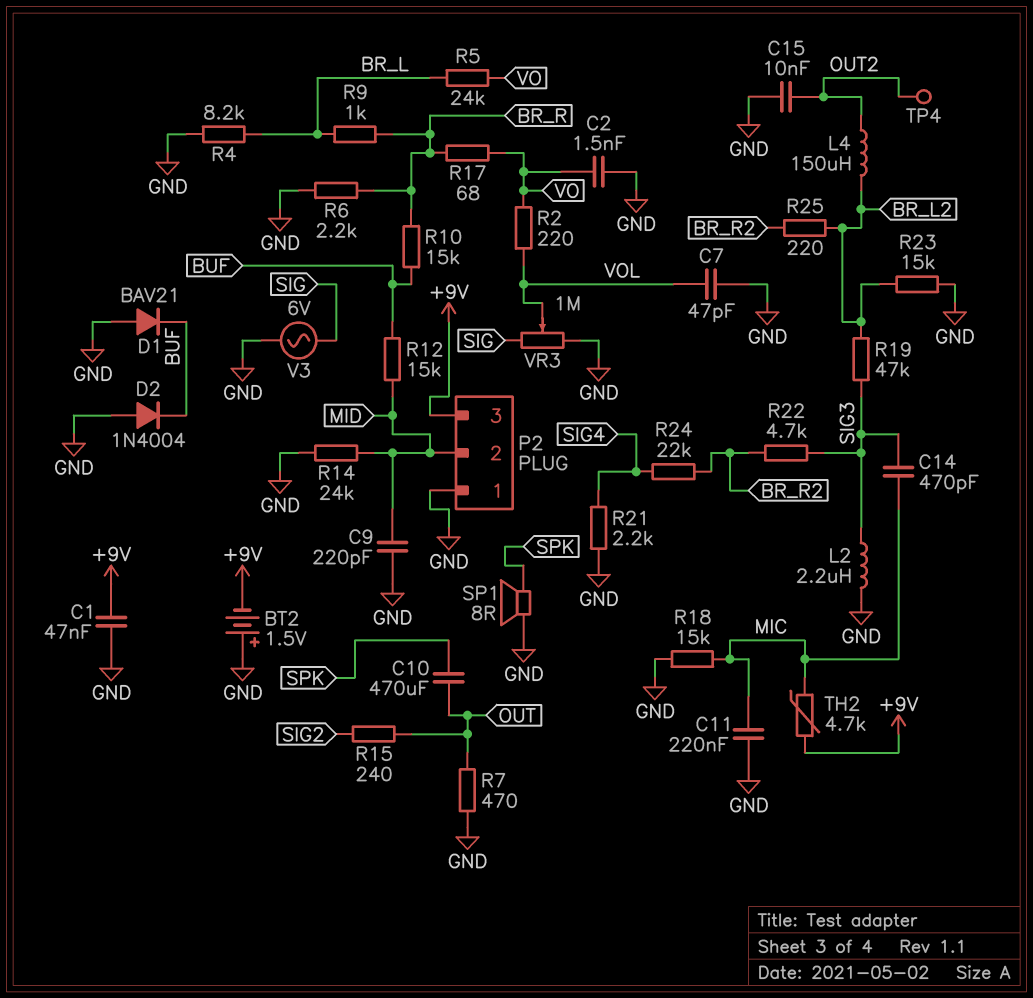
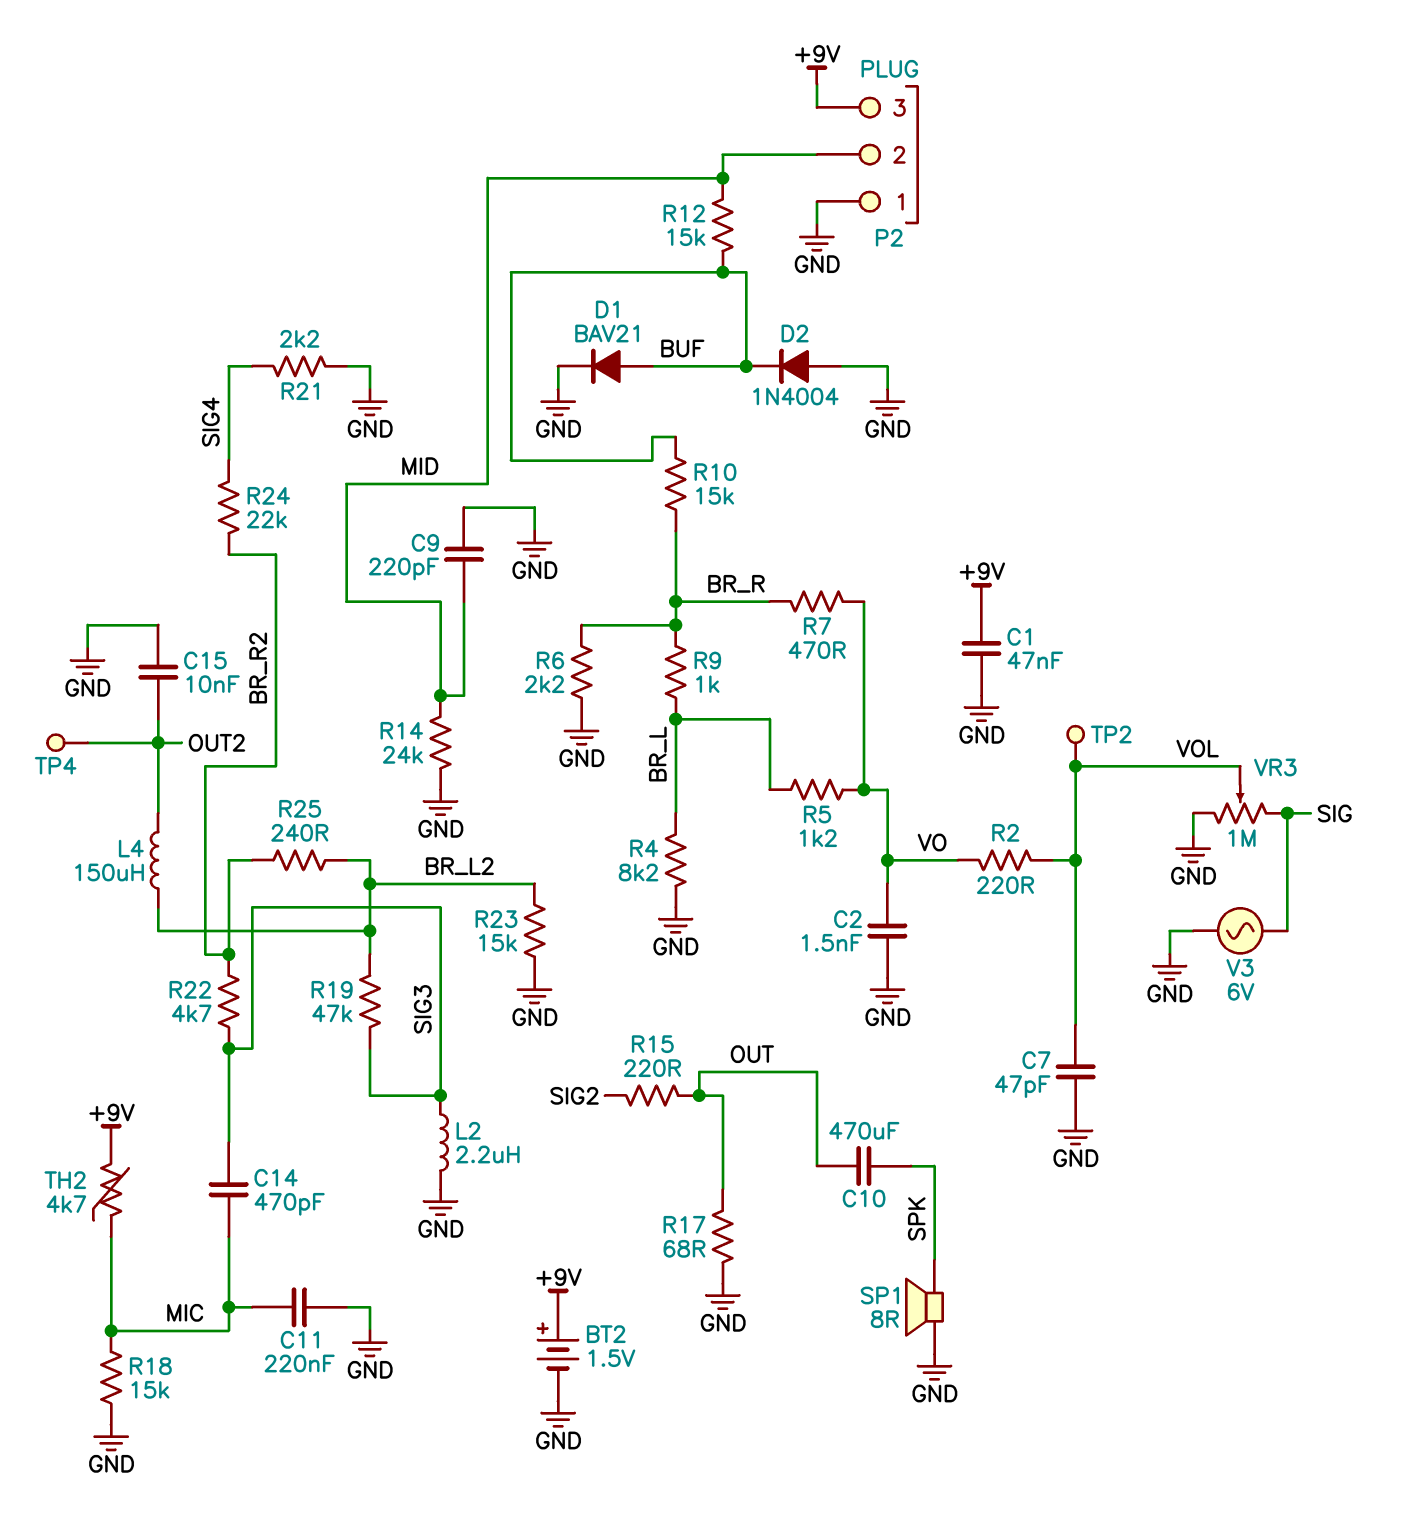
BT2: 1.5V (plus GND, minus +9V) -> 1.5V (plus +9V, minus GND)
D1: diode BAV21 (A GND, K BUF) -> diode BAV21 (A BUF, K GND)
R5: 24k (BR_L, VO) -> 1.2k (BR_L, VO)
R7: 470 (GND, OUT) -> 470 (BR_R, VO)
R15: 240 (OUT, SIG2) -> 220 (OUT, SIG2)
R17: 68 (BR_R, VO) -> 68 (GND, OUT)
R25: 220 (BR_L2, BR_R2) -> 240 (BR_L2, BR_R2)
TP2: none -> test point (VOL)

